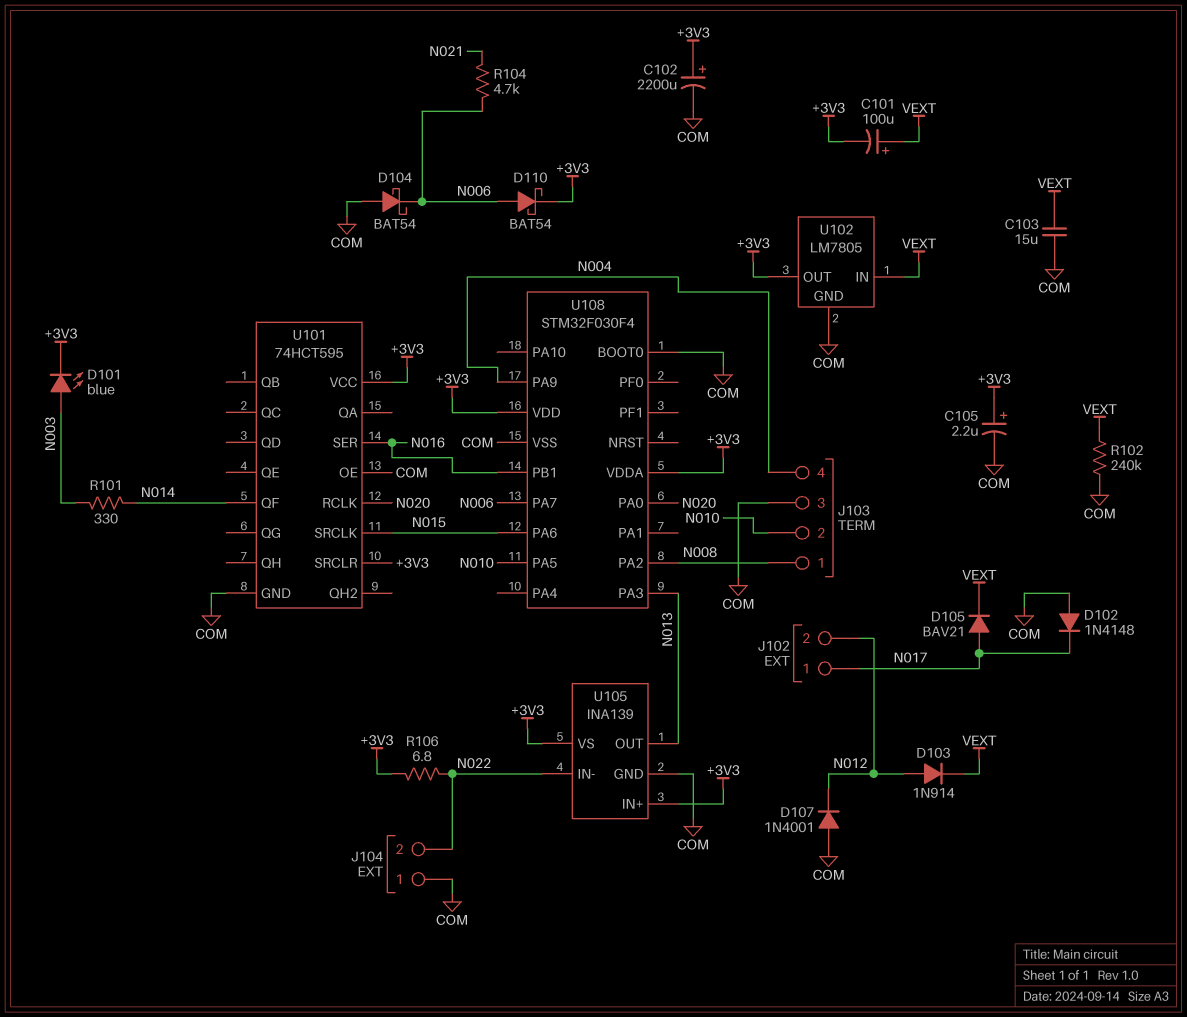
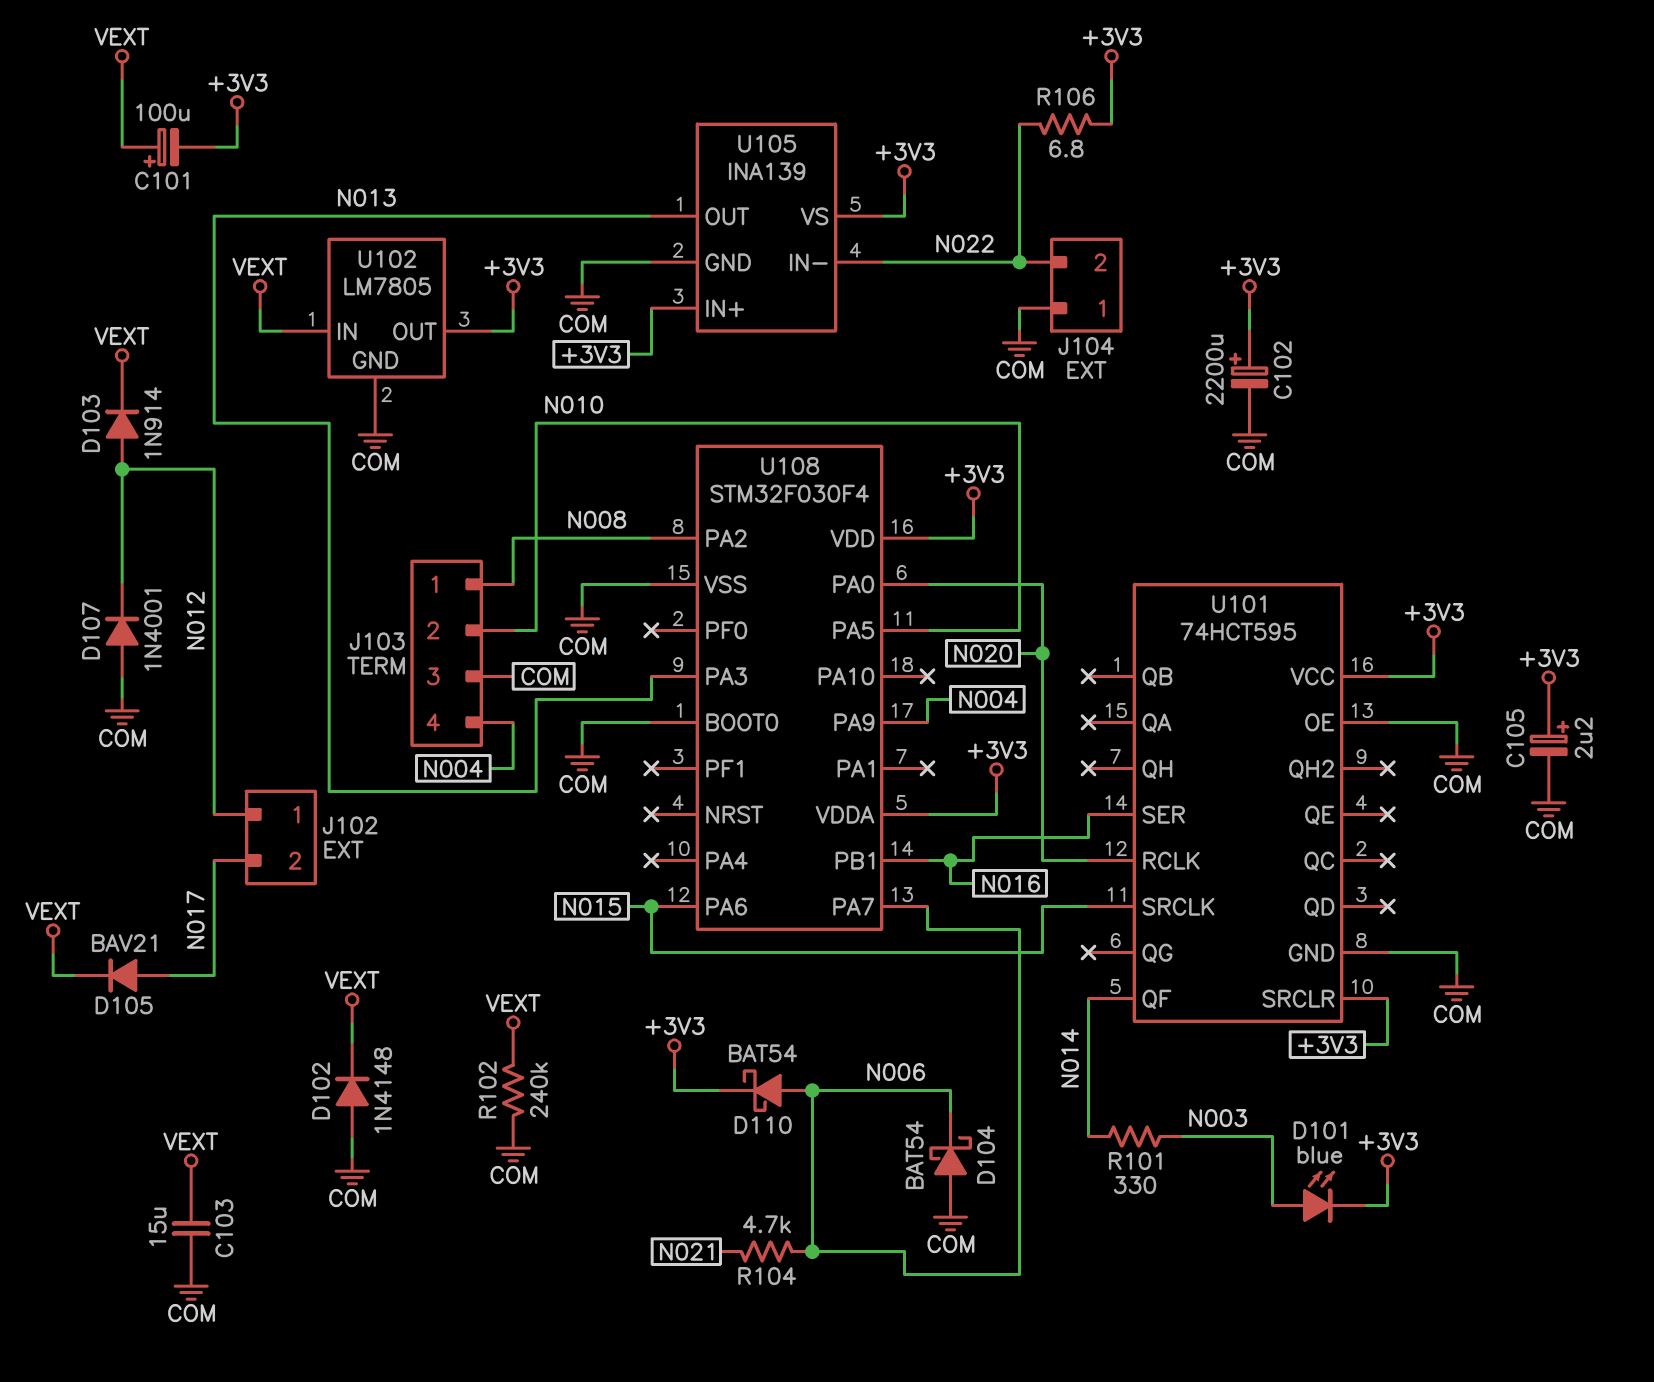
D102: diode 1N4148 (A COM, K N017) -> diode 1N4148 (A COM, K VEXT)
J102 pin 1: N017 -> N012
J102 pin 2: N012 -> N017

